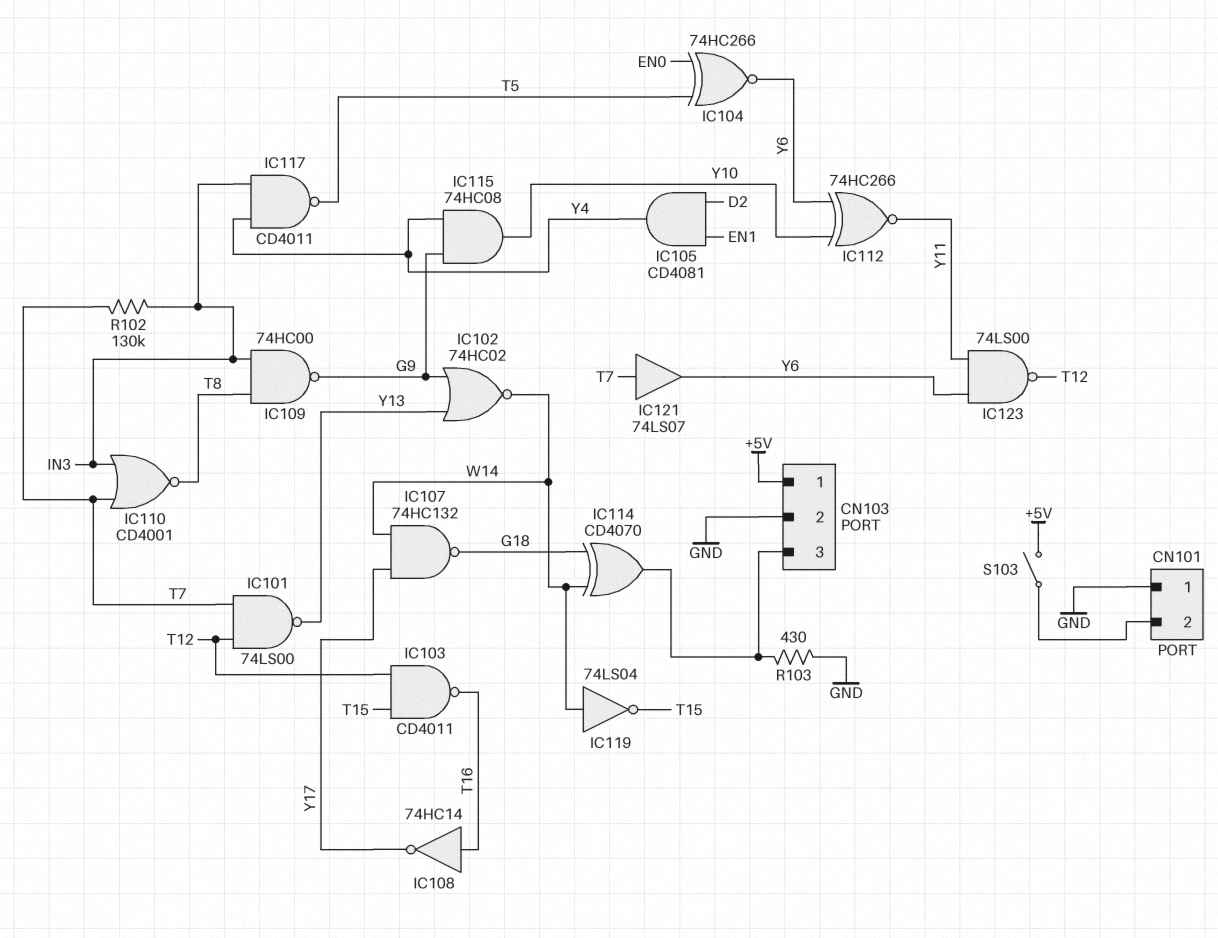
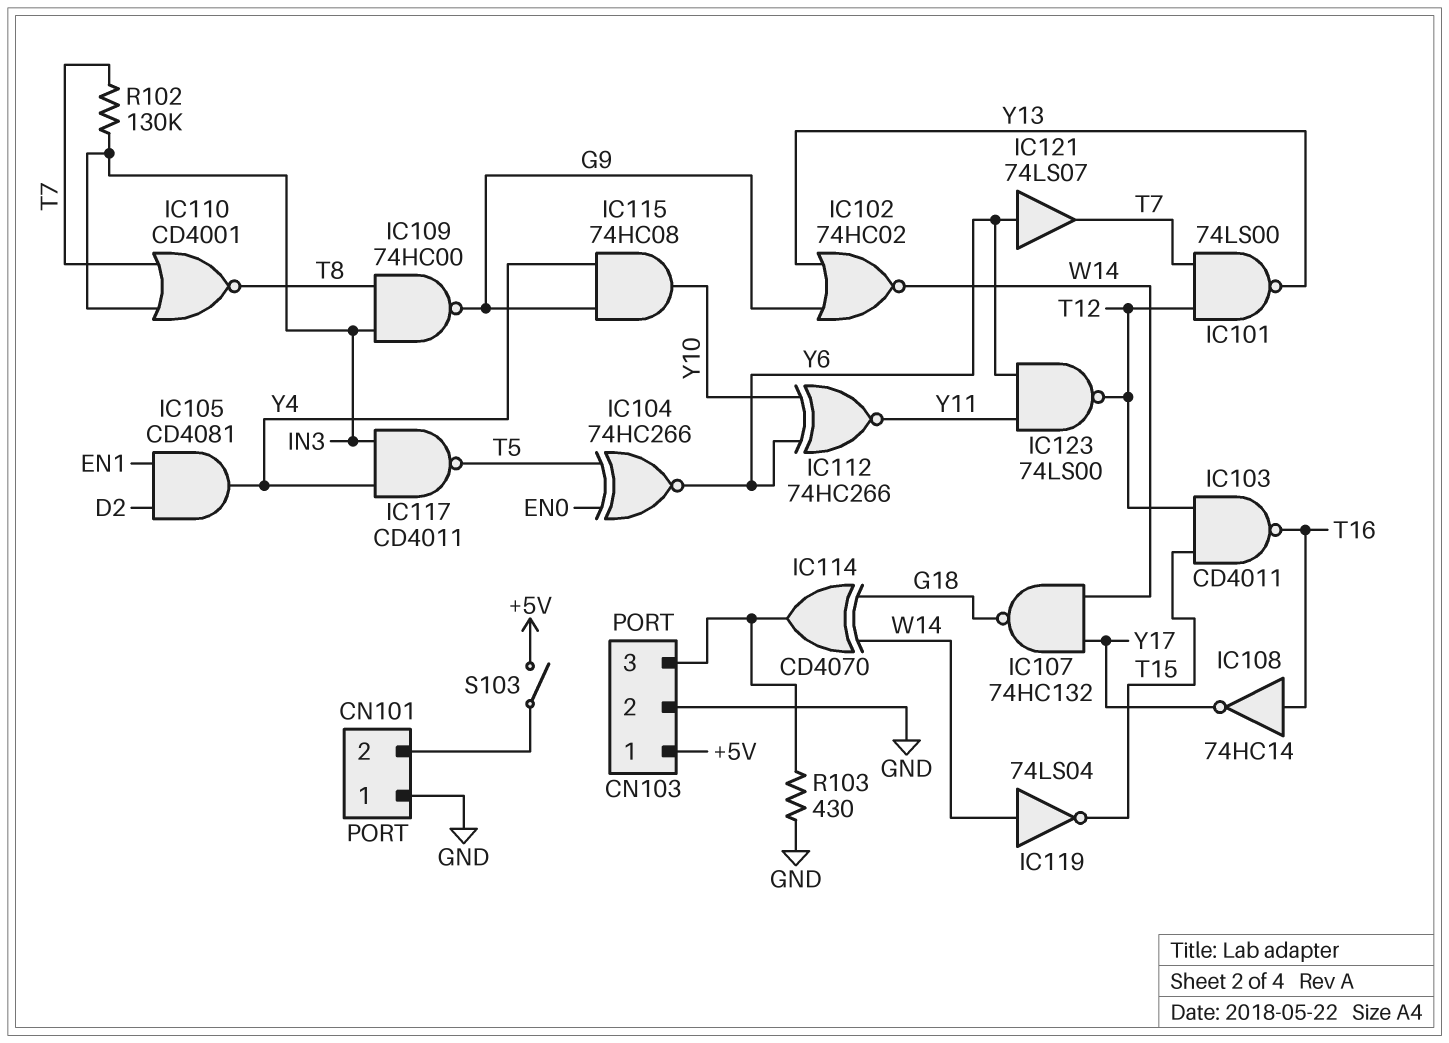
IC121: buffer 74LS07 (in T7, out Y6) -> buffer 74LS07 (in Y6, out T7)

